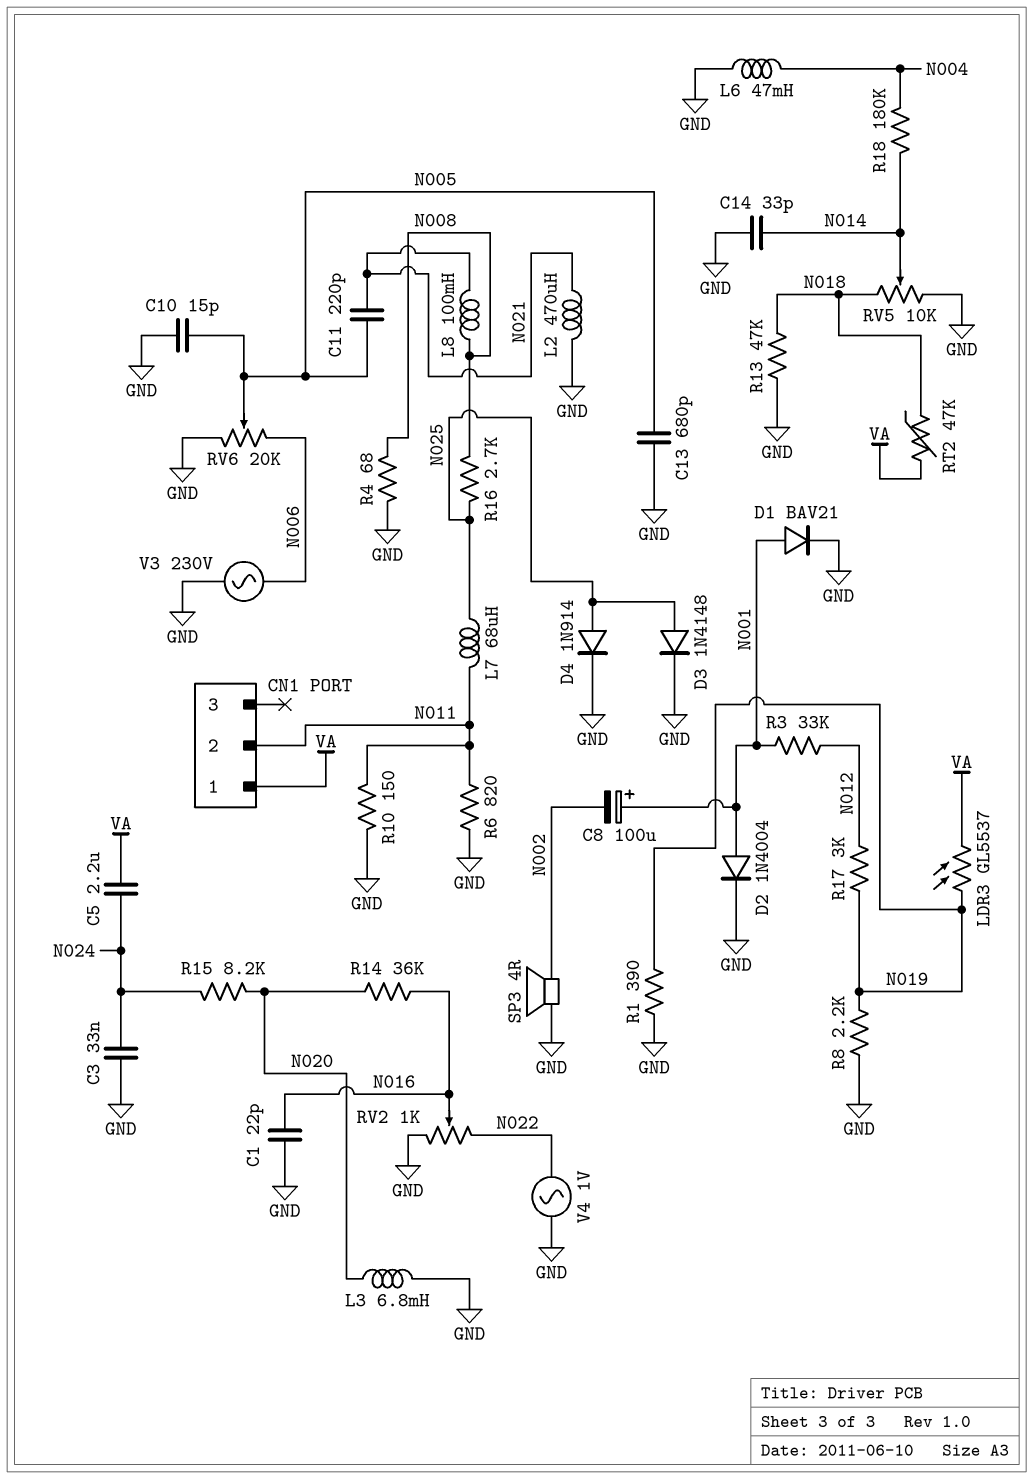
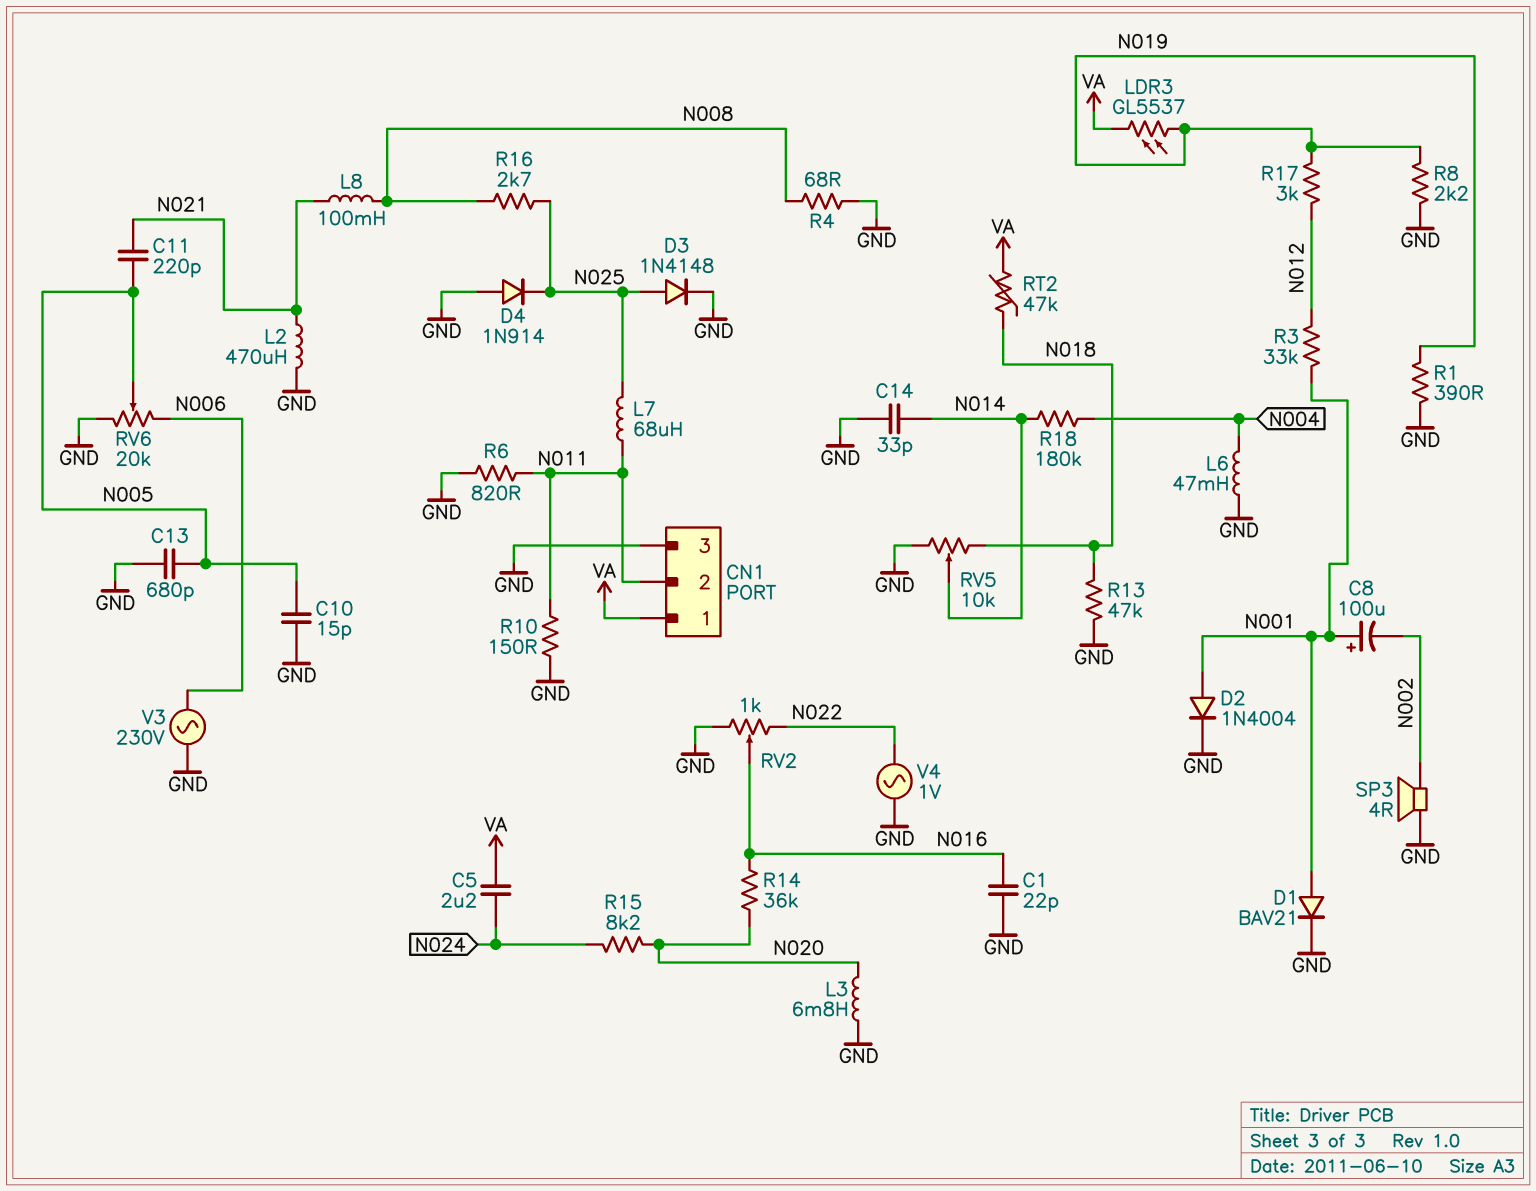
C3: 33nF (GND, N024) -> none
CN1 pin 3: none -> GND
D4: diode 1N914 (A N025, K GND) -> diode 1N914 (A GND, K N025)

